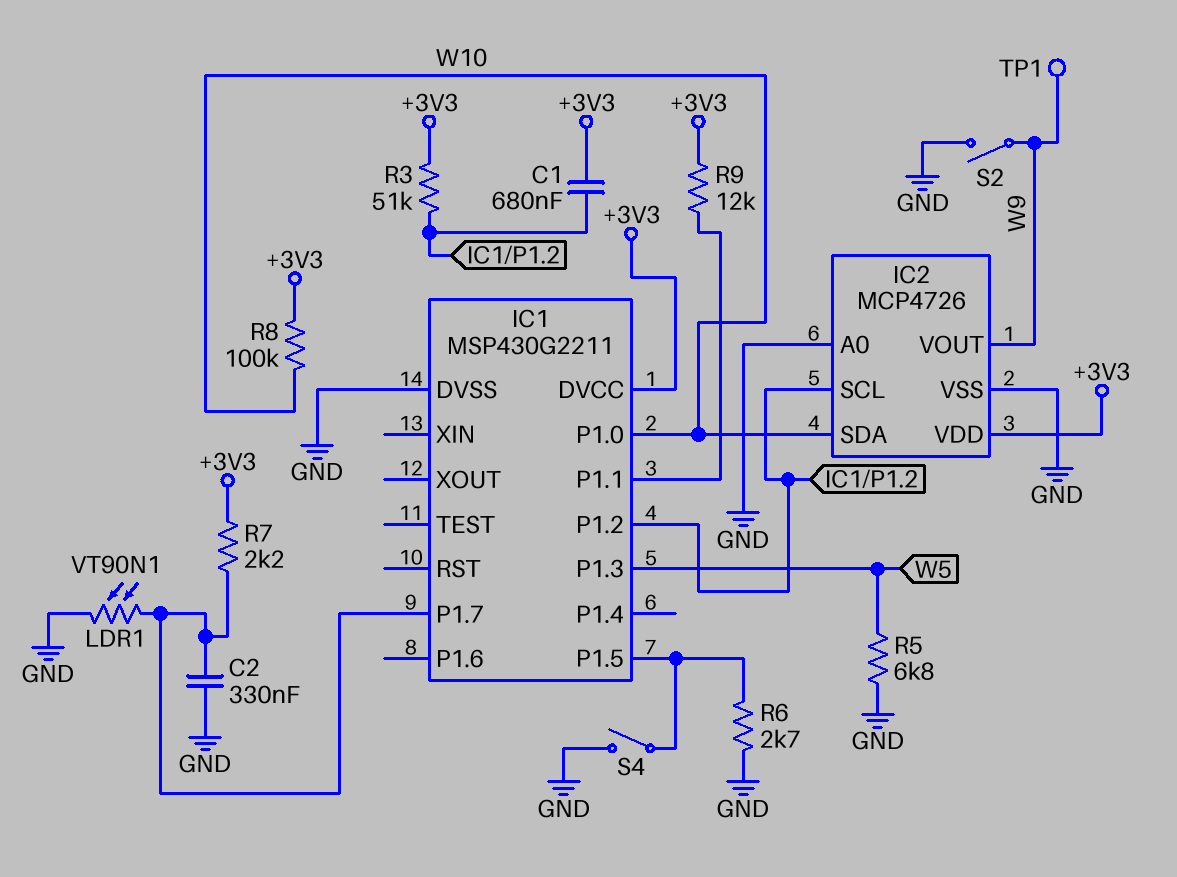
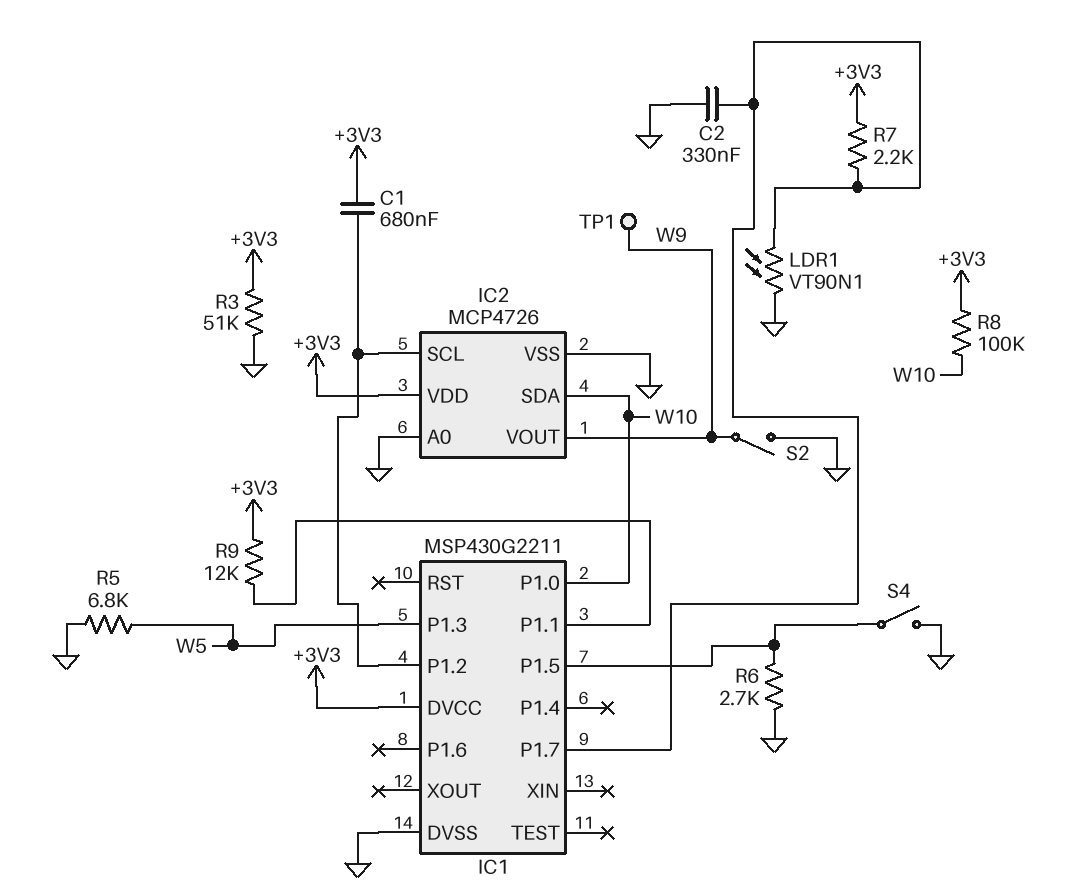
R3: 51k (+3V3, IC1/P1.2) -> 51k (+3V3, GND)

